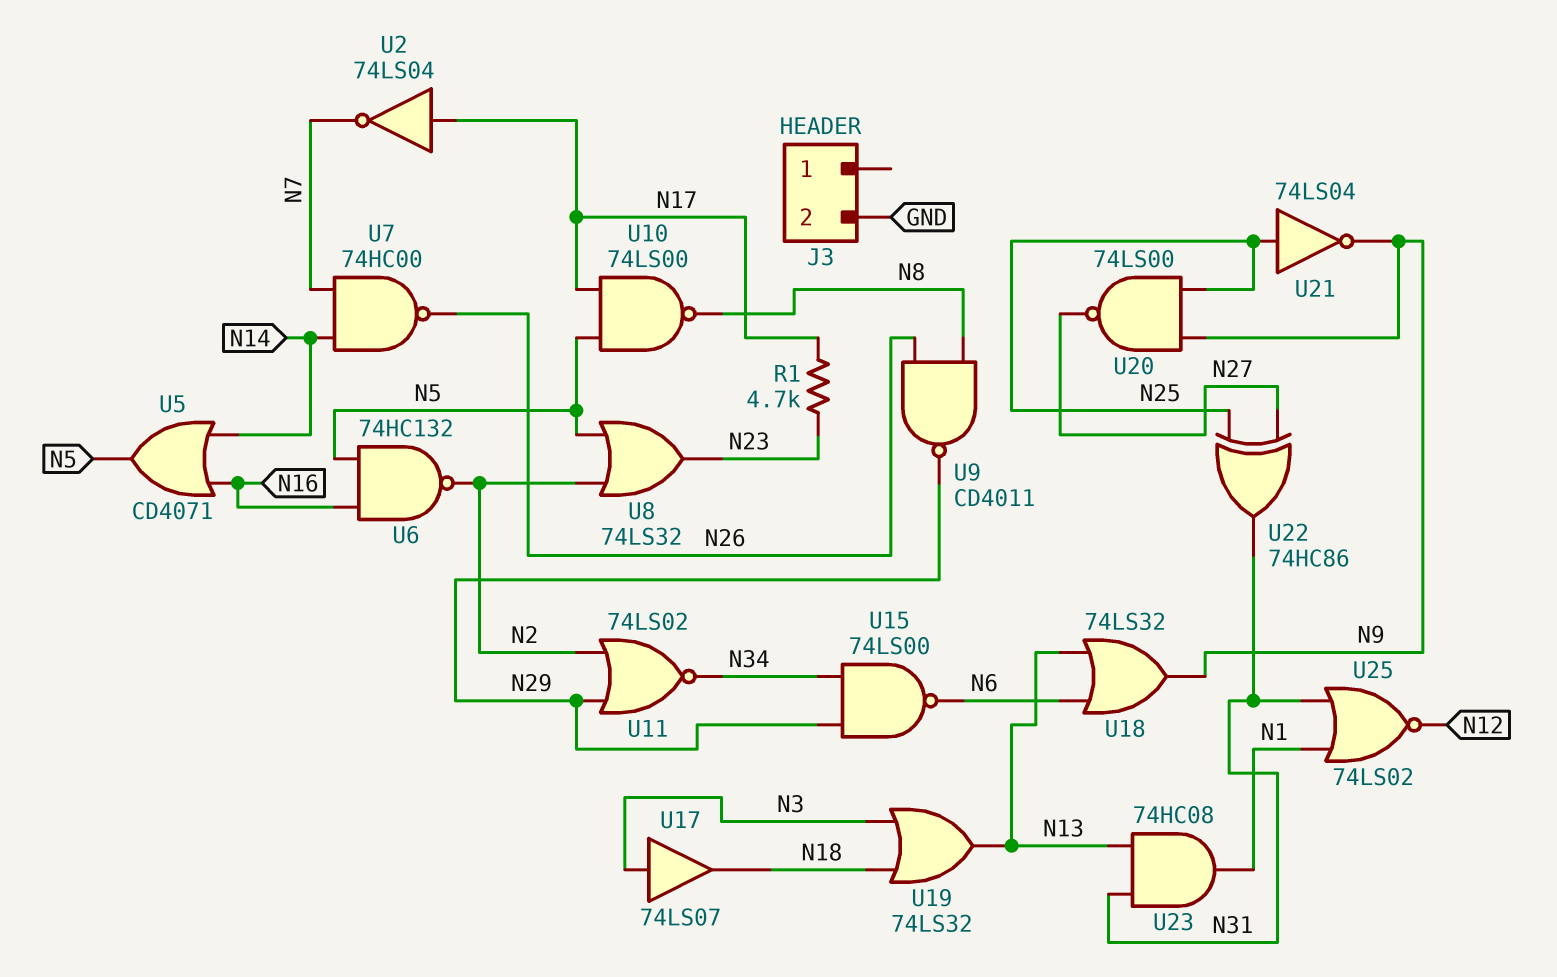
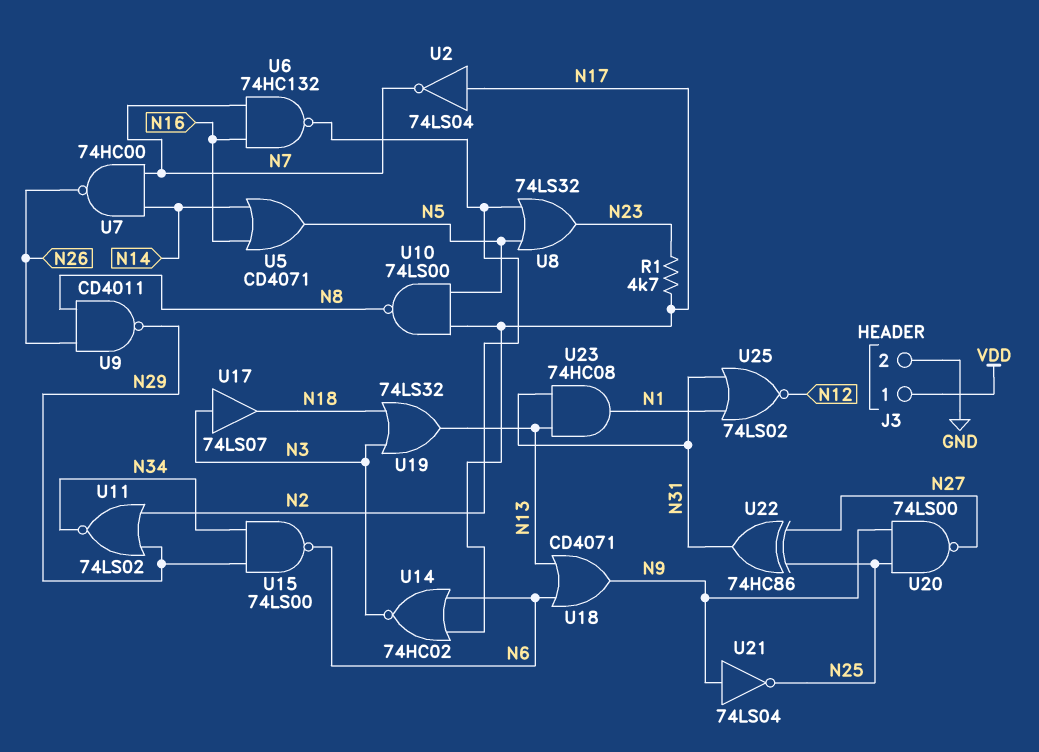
J3 pin 1: none -> VDD
U6: NAND 74HC132 (in N5, in N16, out N2) -> NAND 74HC132 (in N7, in N16, out N2)
U14: none -> NOR 74HC02 (in N6, in N17, out N3)
U18: OR 74LS32 (in N6, in N13, out N9) -> OR CD4071 (in N6, in N13, out N9)
U21: NOT 74LS04 (in N25, out N9) -> NOT 74LS04 (in N9, out N25)

